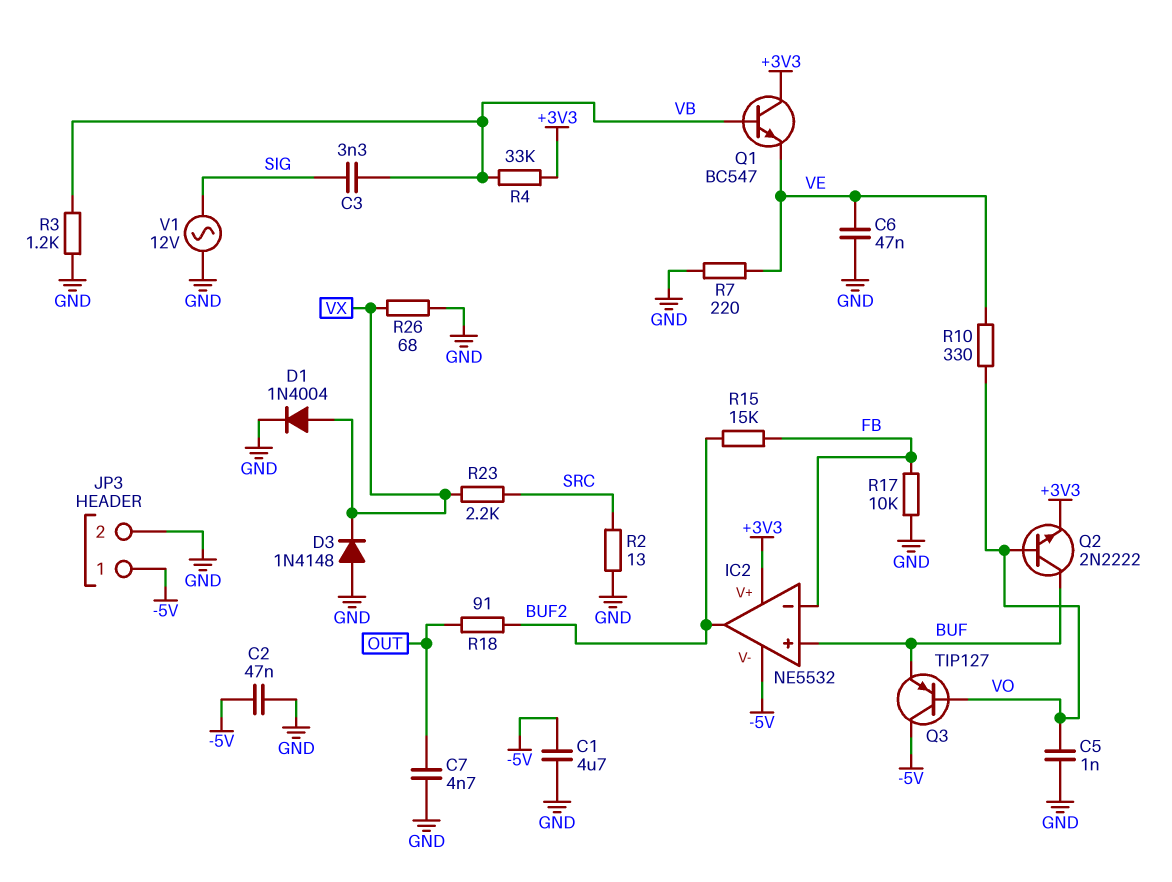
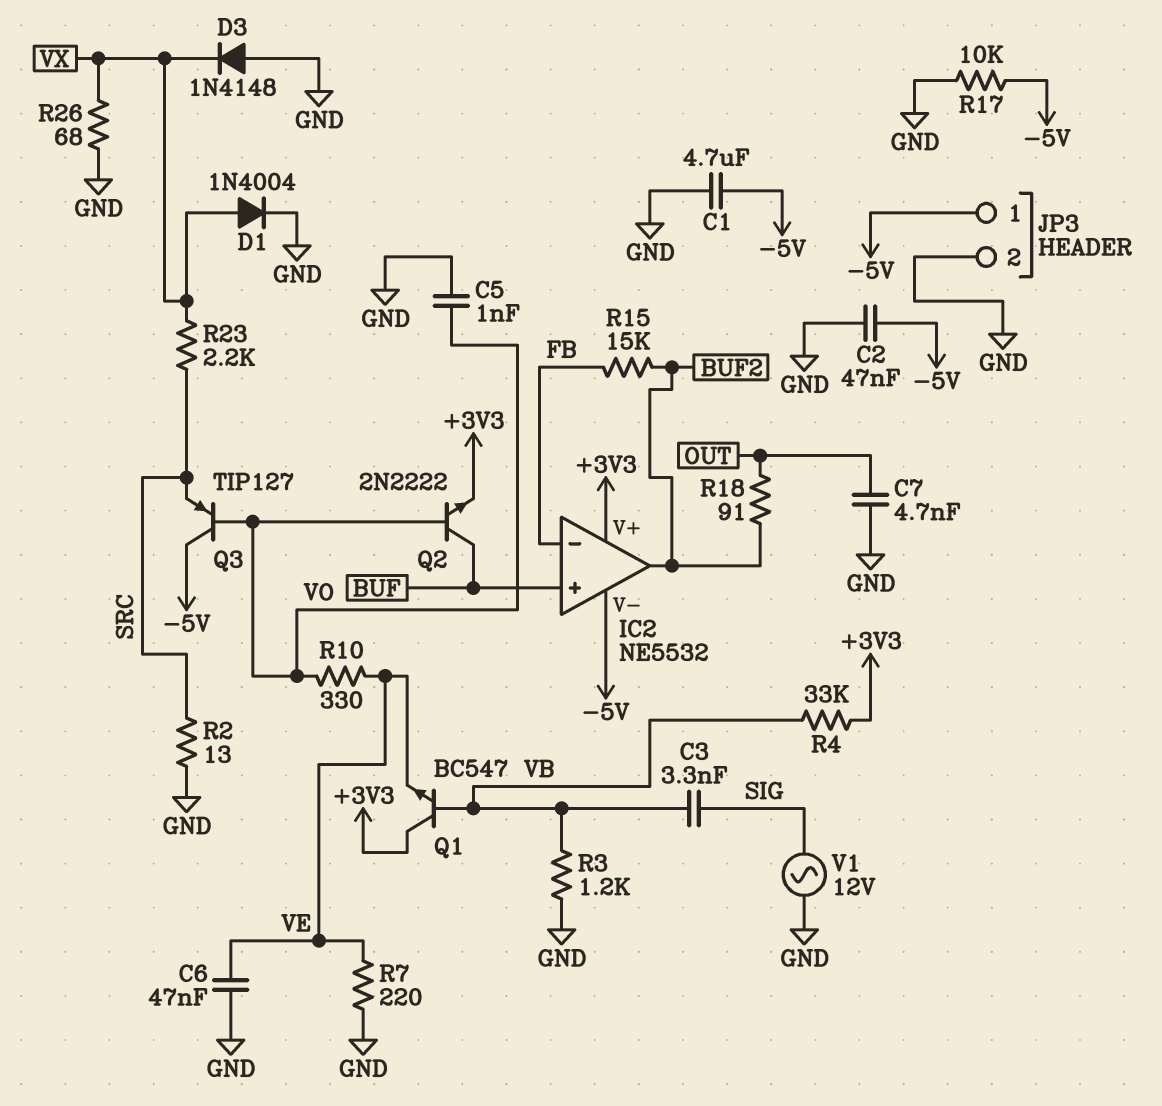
Q3: PNP TIP127 (B VO, C -5V, E BUF) -> PNP TIP127 (B VO, C -5V, E SRC)
R17: 10k (FB, GND) -> 10k (-5V, GND)

